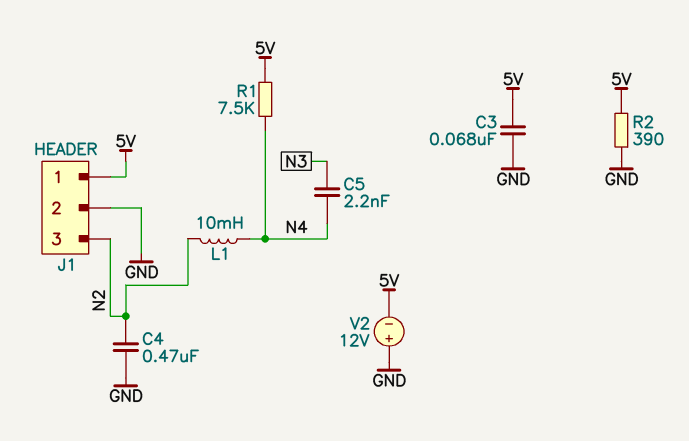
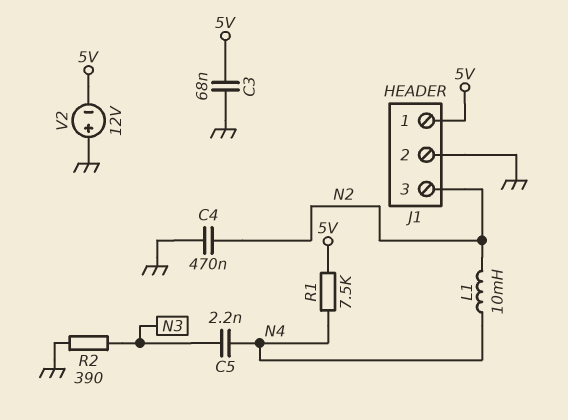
R2: 390 (5V, GND) -> 390 (GND, N3)

